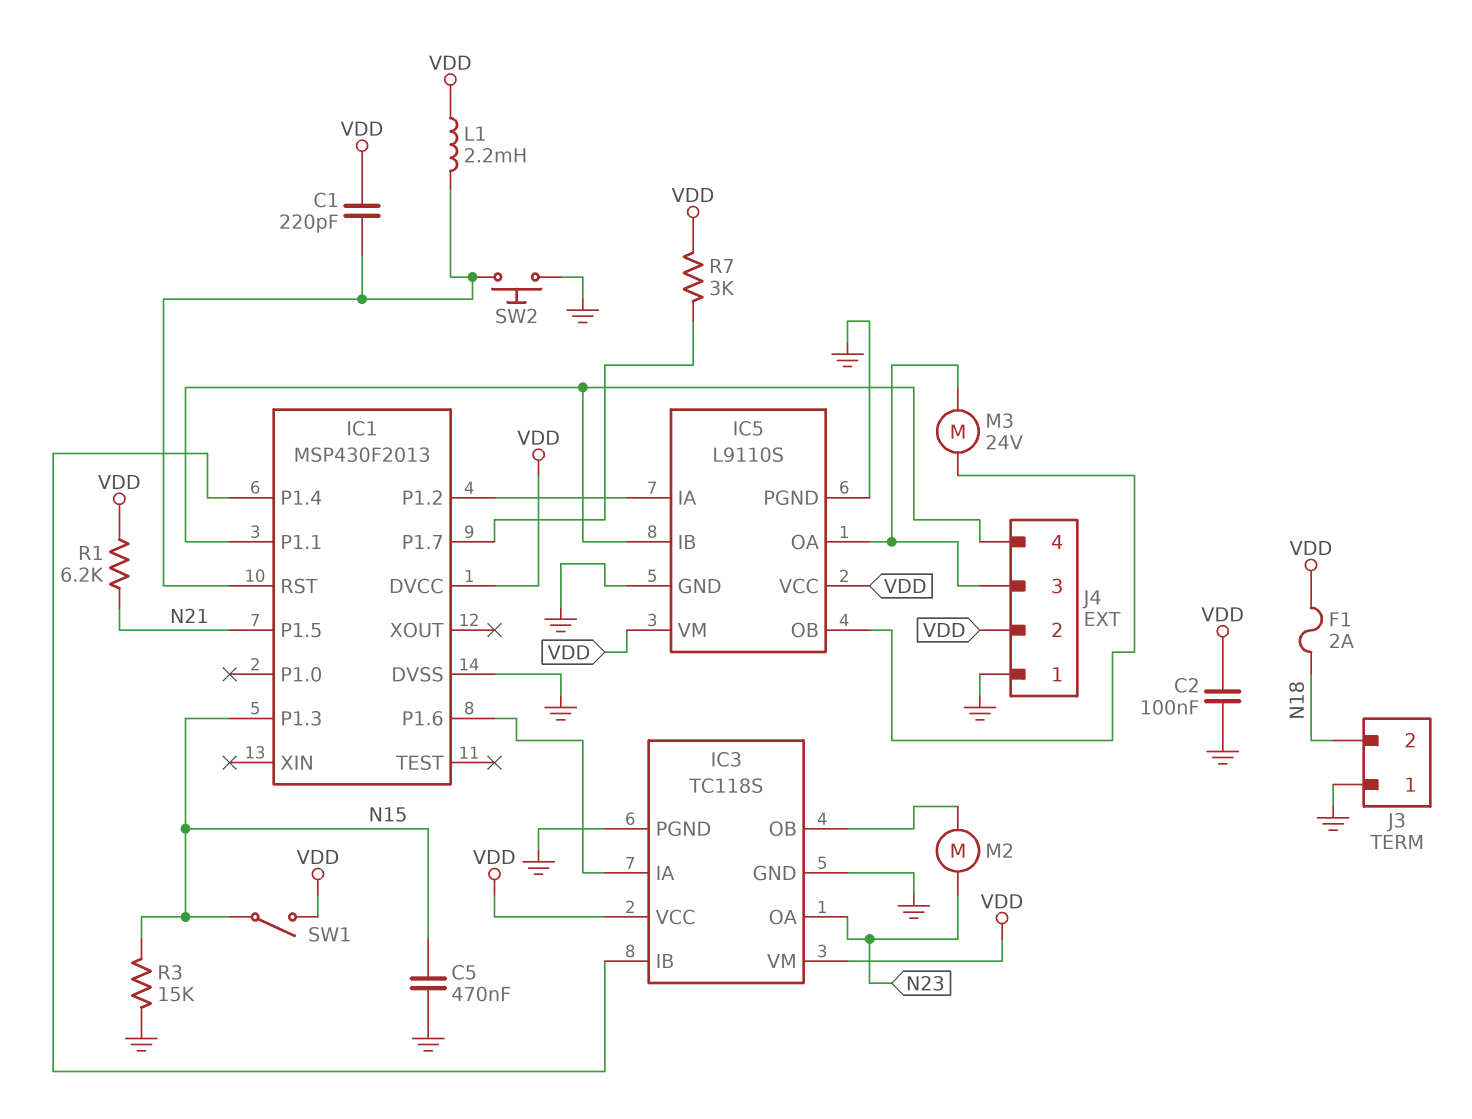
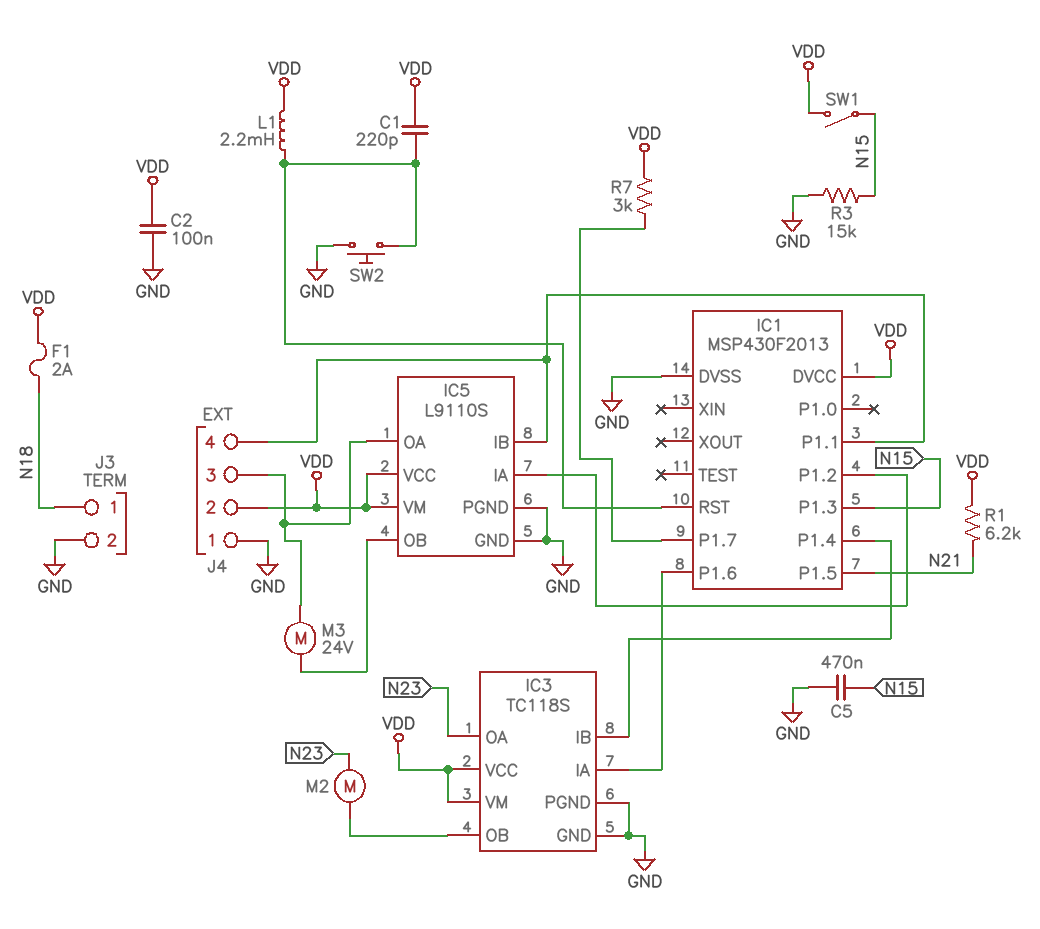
J3 pin 1: GND -> N18
J3 pin 2: N18 -> GND

